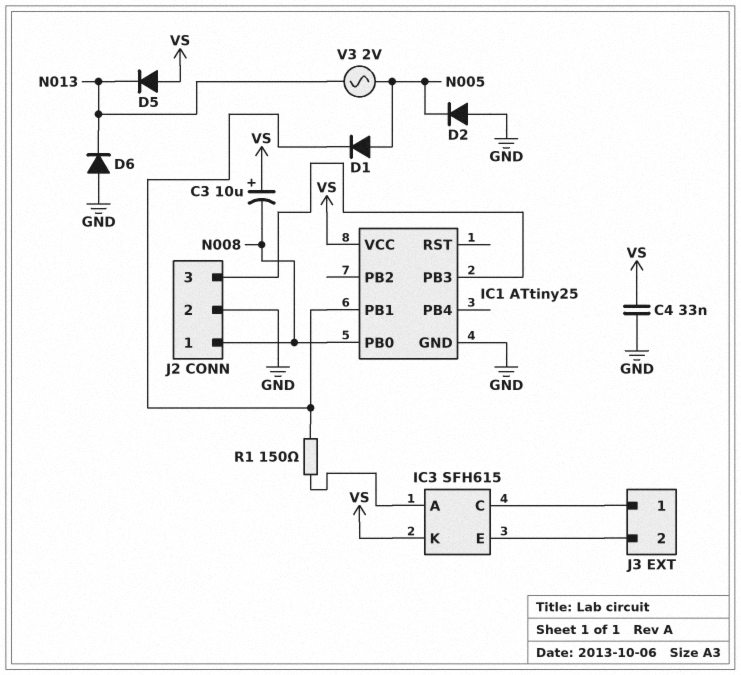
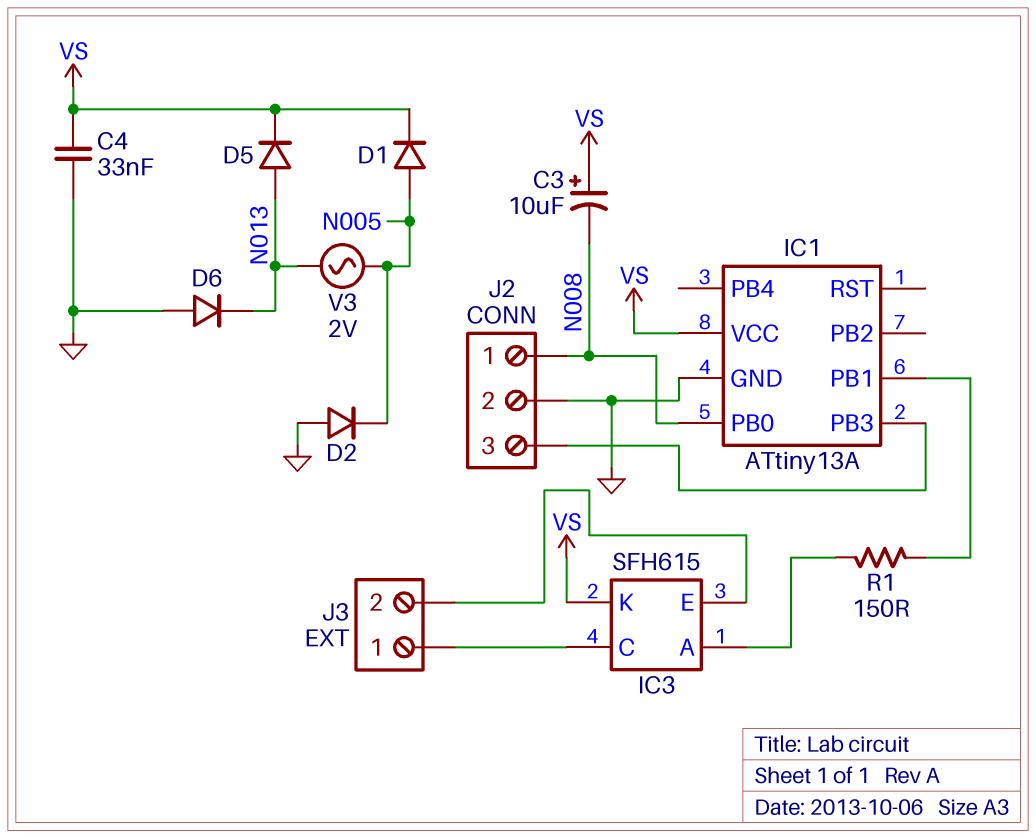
D1: diode (A N005, K IC1/PB1) -> diode (A N005, K VS)
D5: diode (A VS, K N013) -> diode (A N013, K VS)
IC1: ATtiny25 -> ATtiny13A

